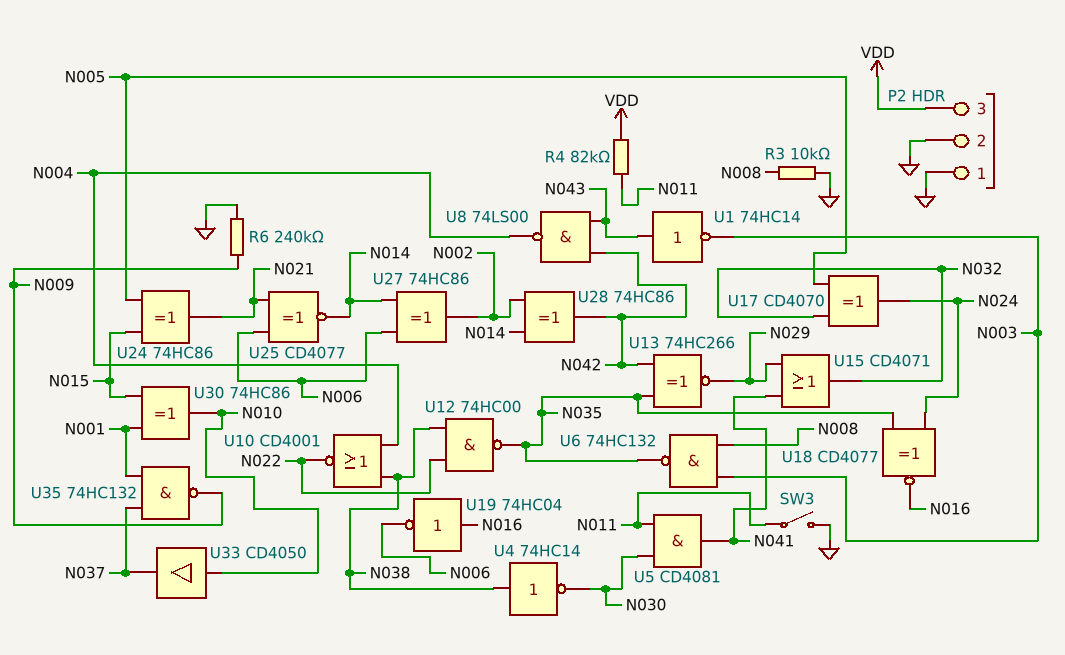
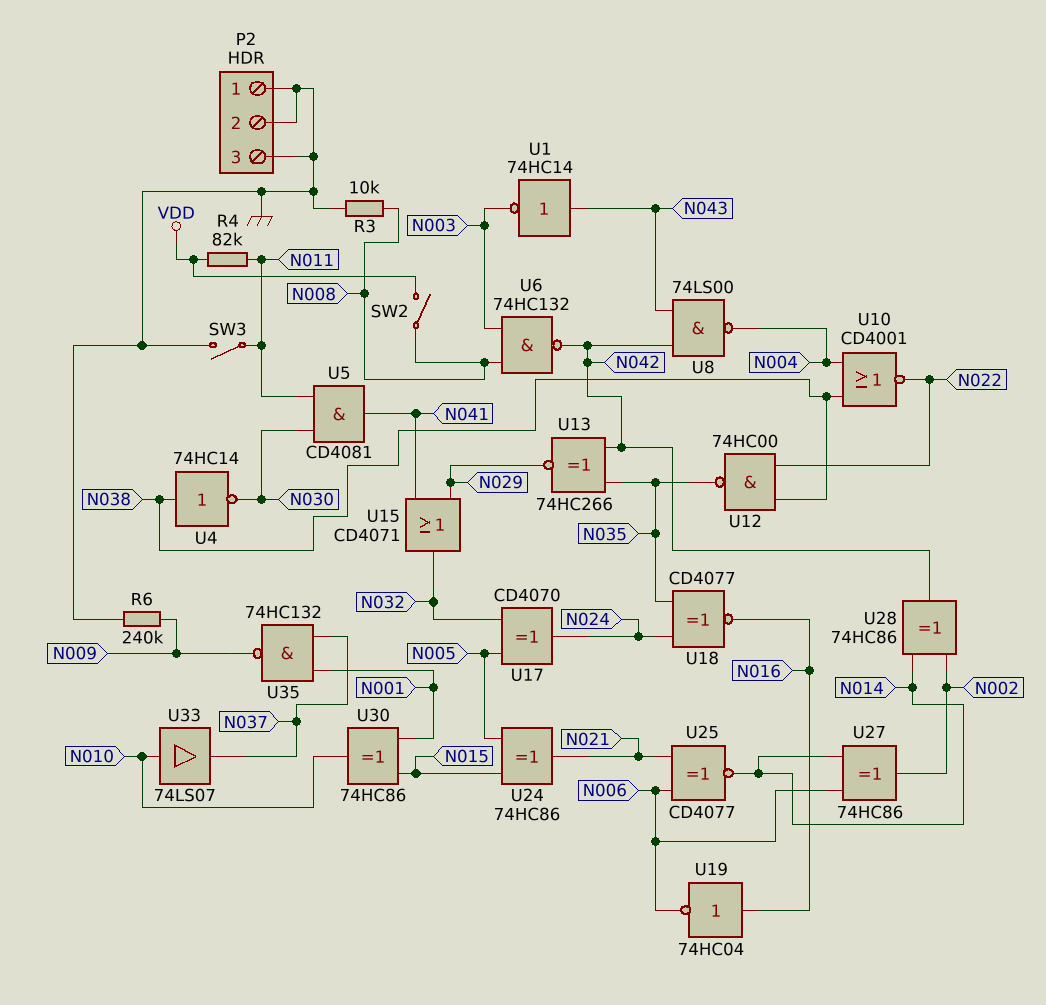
P2 pin 3: VDD -> GND
SW2: none -> switch (N008, VDD)
U6: NAND 74HC132 (in N003, in N008, out N035) -> NAND 74HC132 (in N003, in N008, out N042)
U33: buffer CD4050 (in N010, out N037) -> buffer 74LS07 (in N010, out N037)

